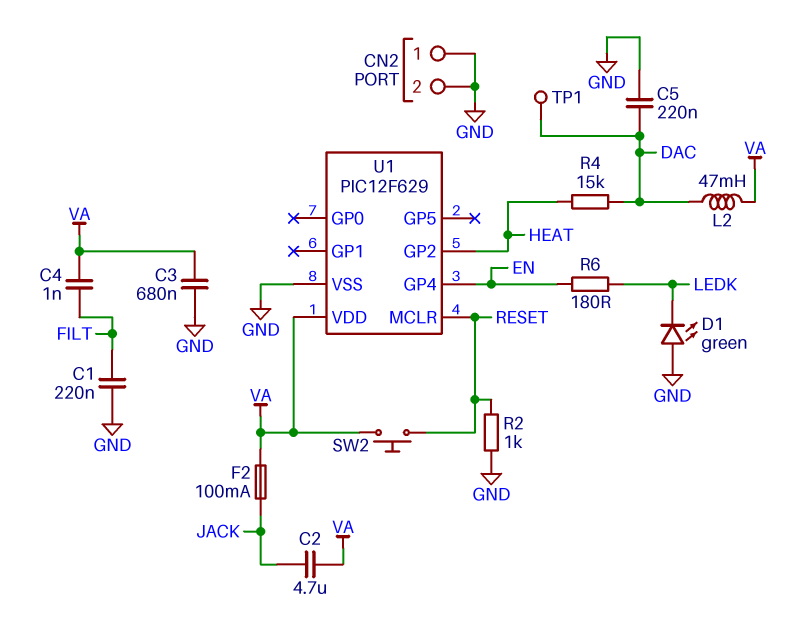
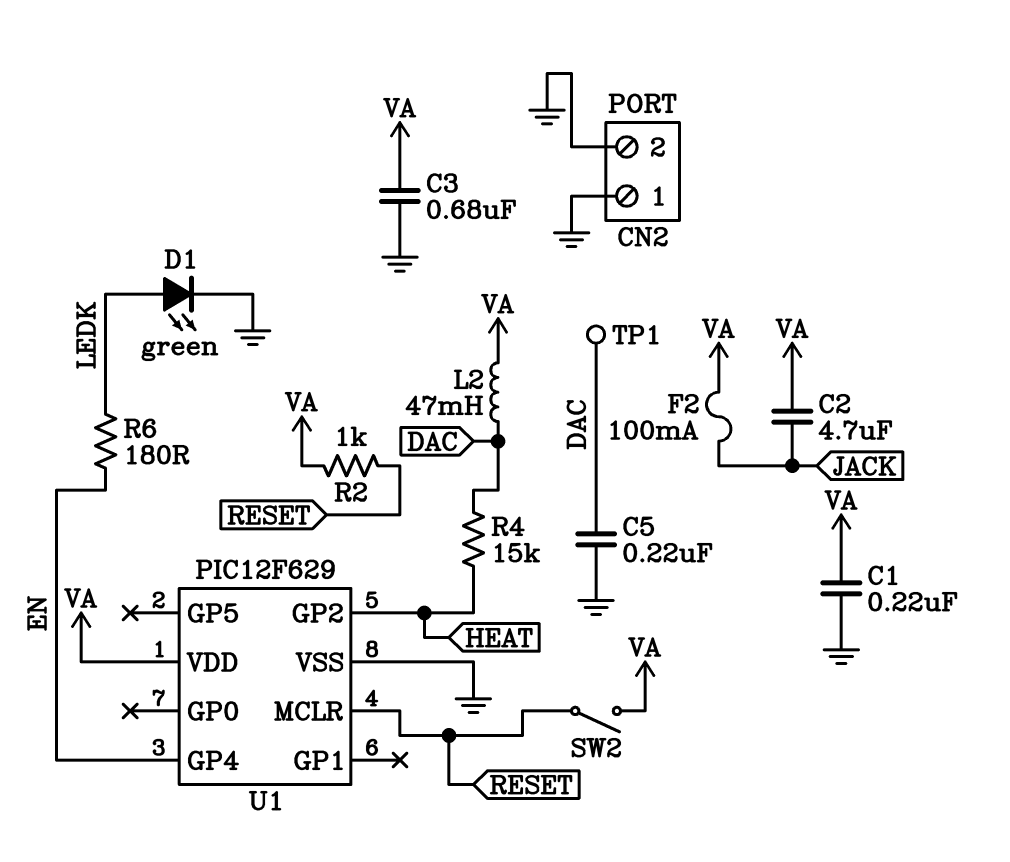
C1: 220nF (FILT, GND) -> 220nF (GND, VA)
C4: 1nF (FILT, VA) -> none
D1: LED green (A GND, K LEDK) -> LED green (A LEDK, K GND)
R2: 1k (GND, RESET) -> 1k (RESET, VA)
SW2: button (RESET, VA) -> switch (RESET, VA)

